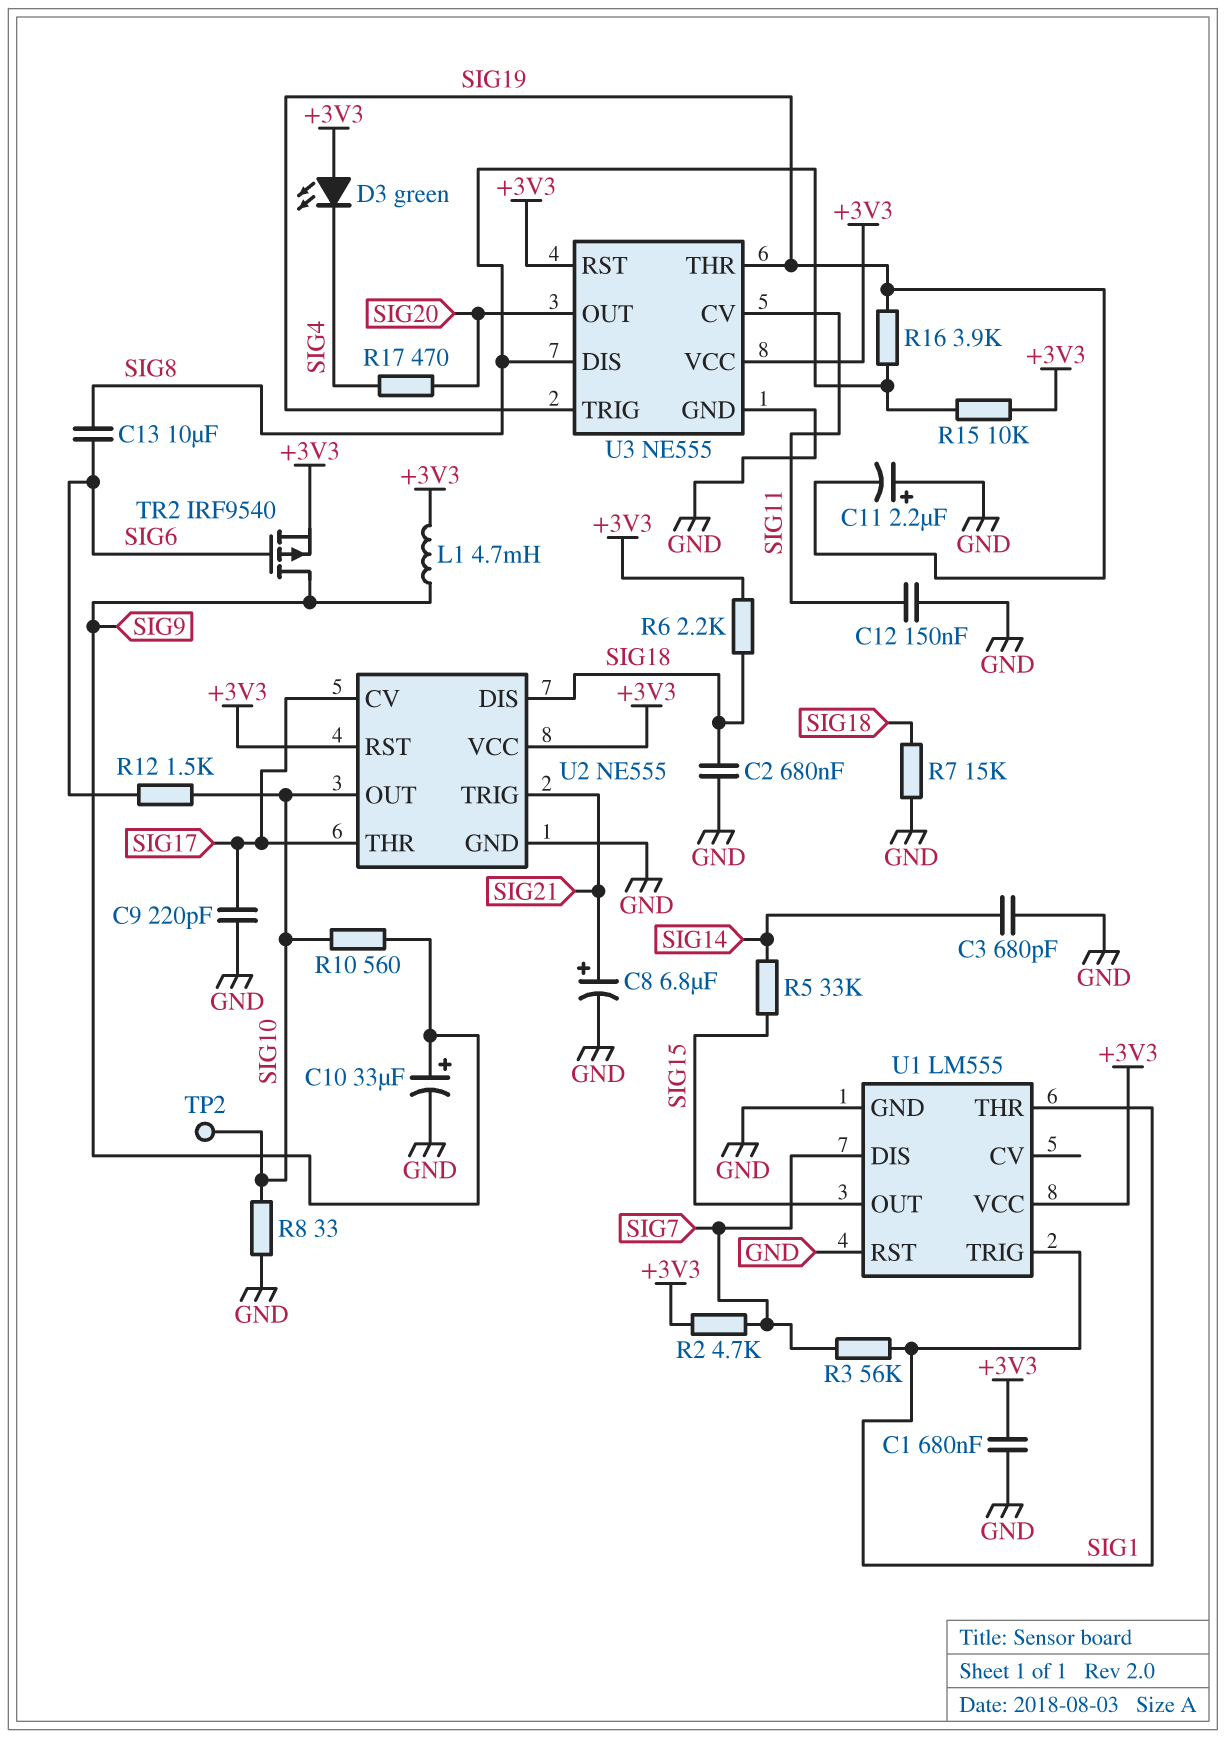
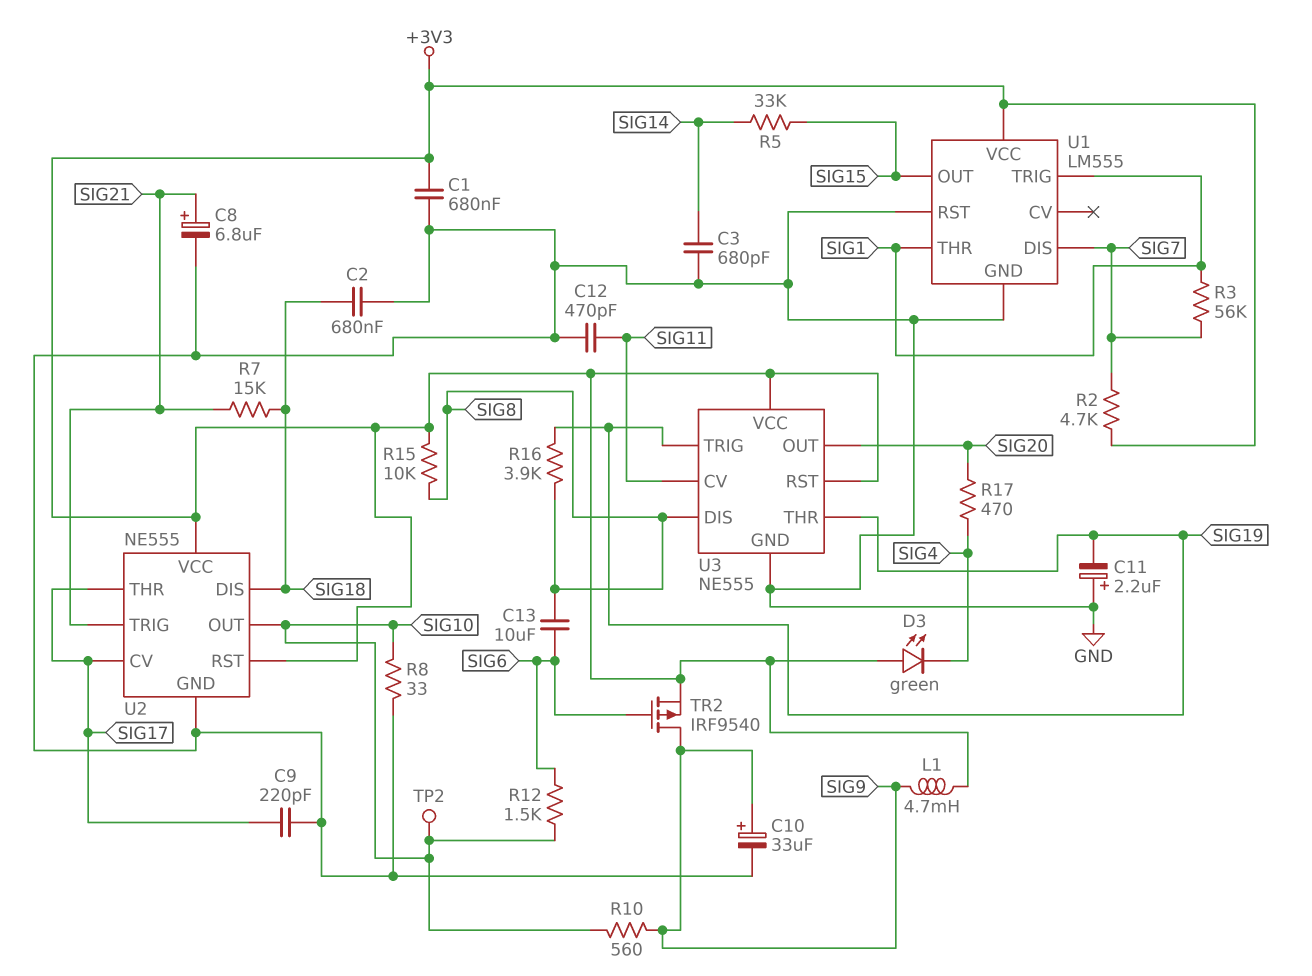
C12: 150nF (GND, SIG11) -> 470pF (GND, SIG11)
R6: 2.2k (+3V3, SIG18) -> none
R7: 15k (GND, SIG18) -> 15k (SIG18, SIG21)

